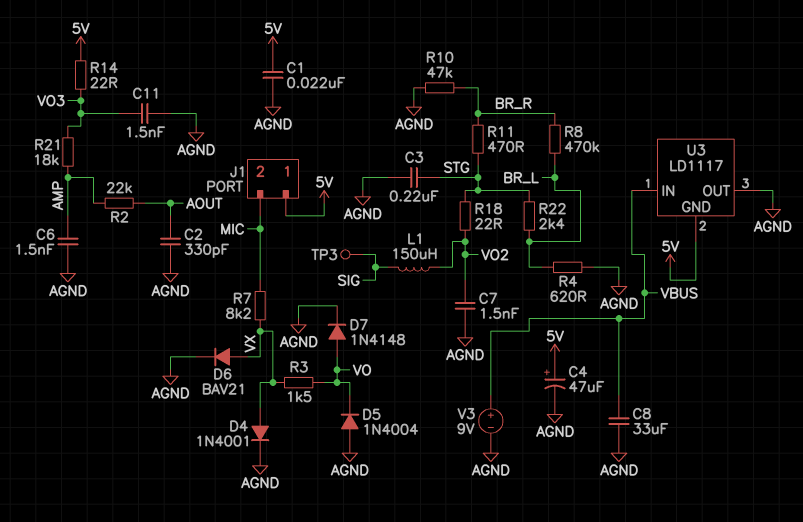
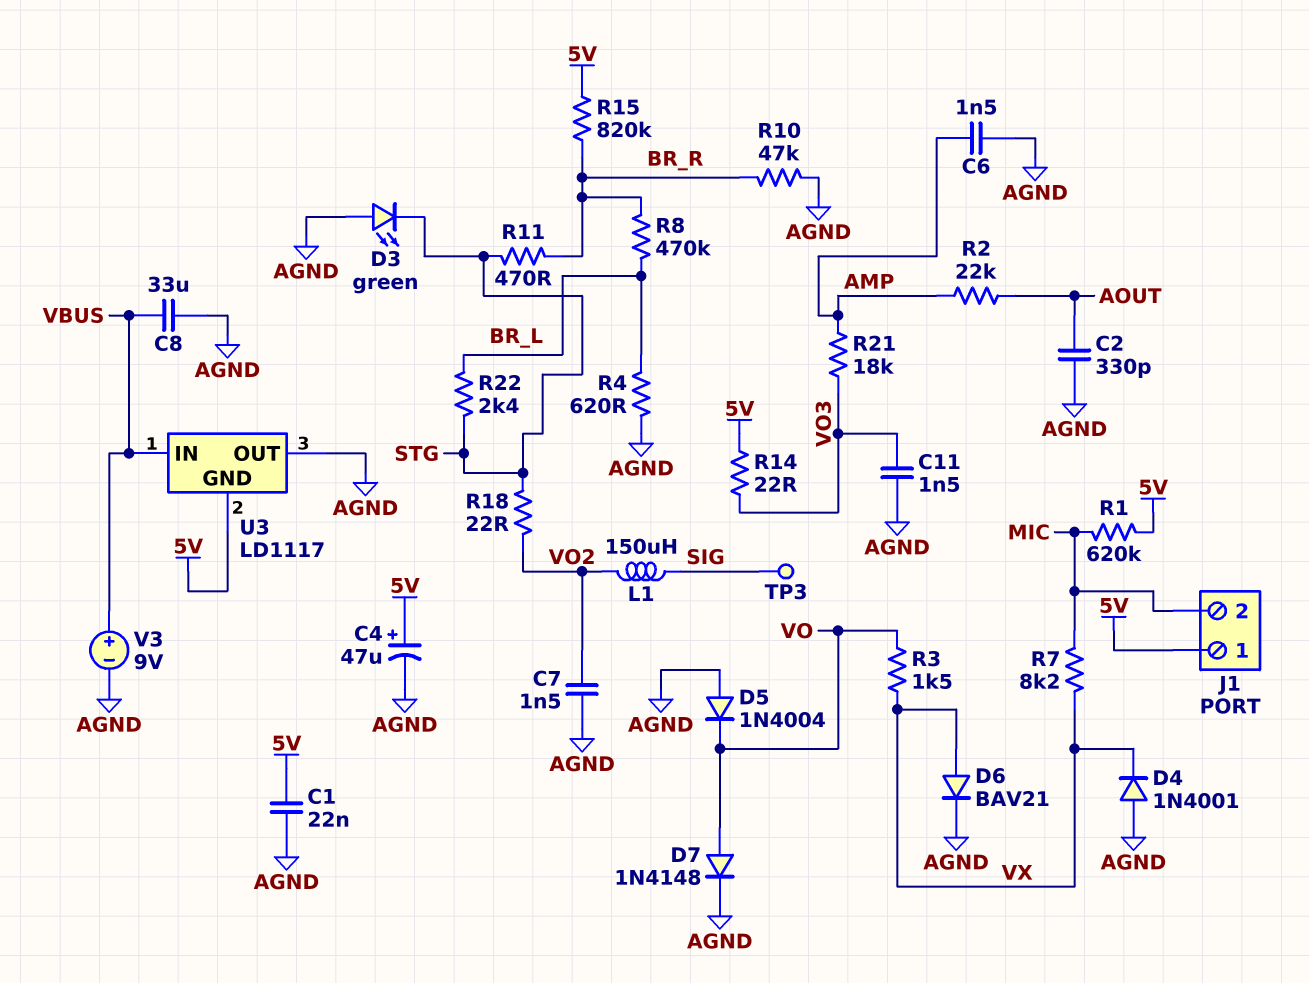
C3: 220nF (AGND, STG) -> none
D3: none -> LED green (A AGND, K STG)
D4: diode 1N4001 (A VX, K AGND) -> diode 1N4001 (A AGND, K VX)
R1: none -> 620k (5V, MIC)
R15: none -> 820k (5V, BR_R)

